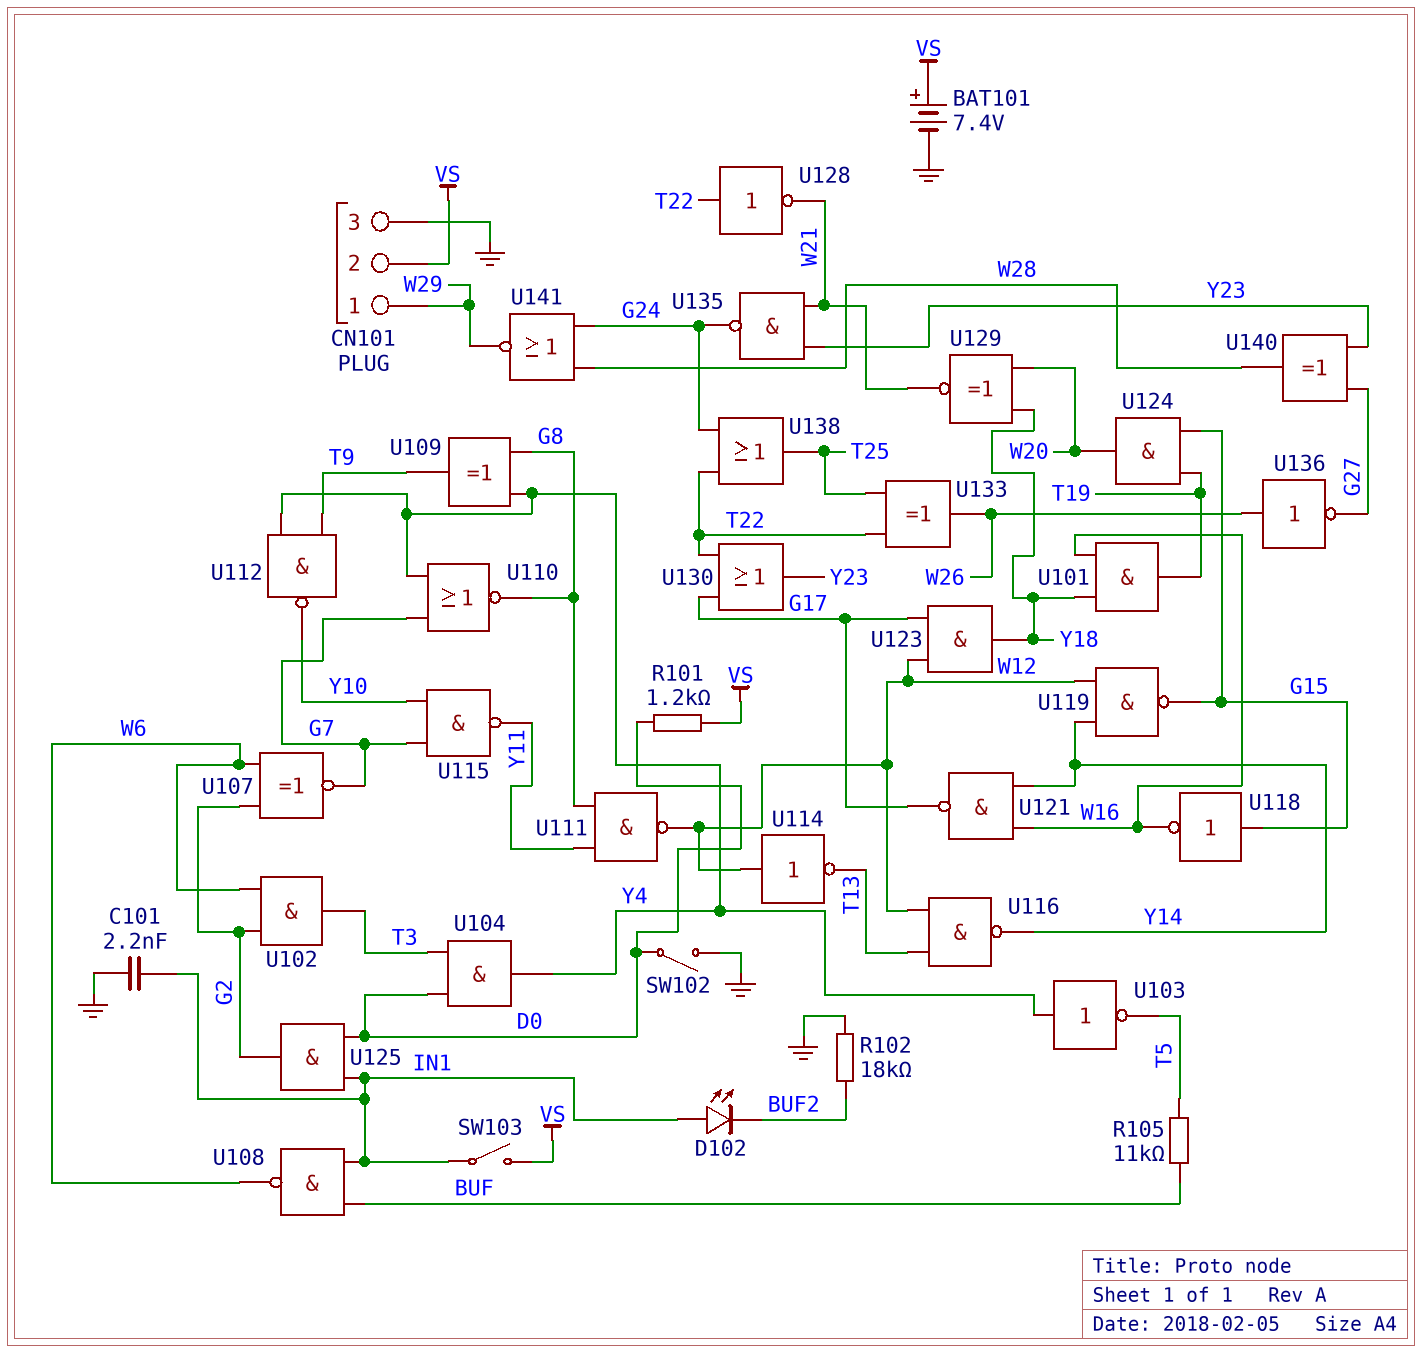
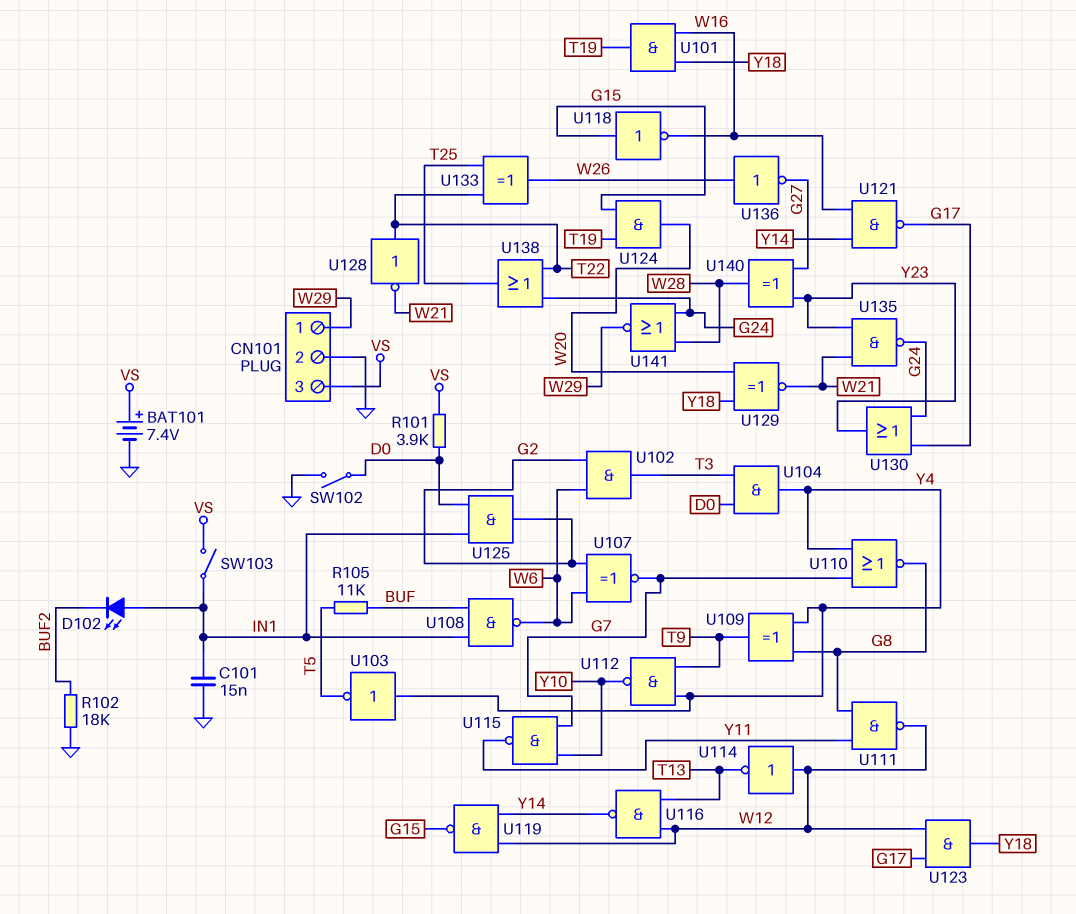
C101: 2.2nF (GND, IN1) -> 15nF (GND, IN1)
CN101 pin 2: VS -> GND
CN101 pin 3: GND -> VS
R101: 1.2k (D0, VS) -> 3.9k (D0, VS)
U130: OR (in G17, in T22, out Y23) -> OR (in G17, in G24, out Y23)

